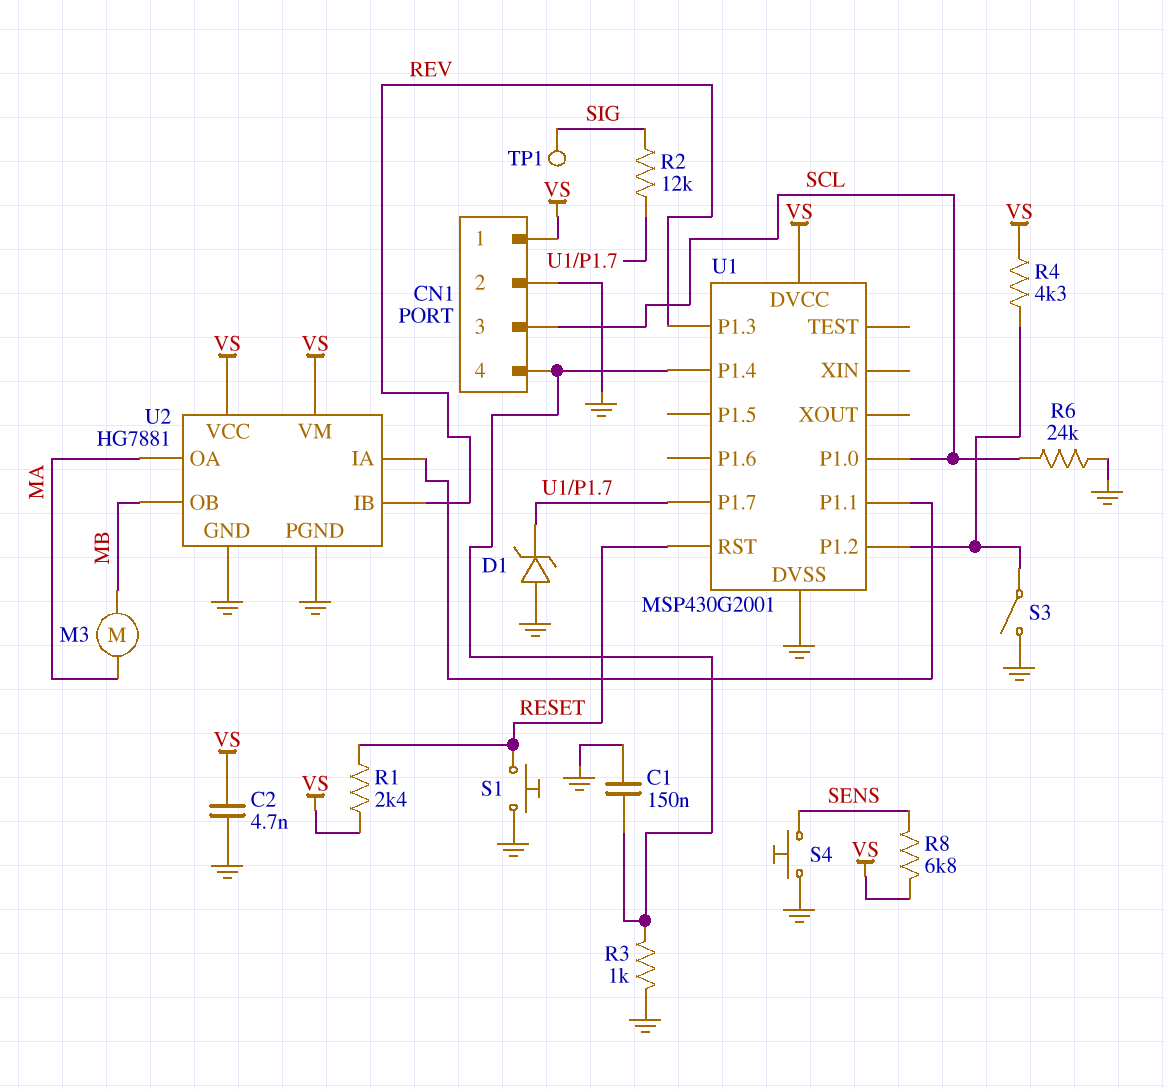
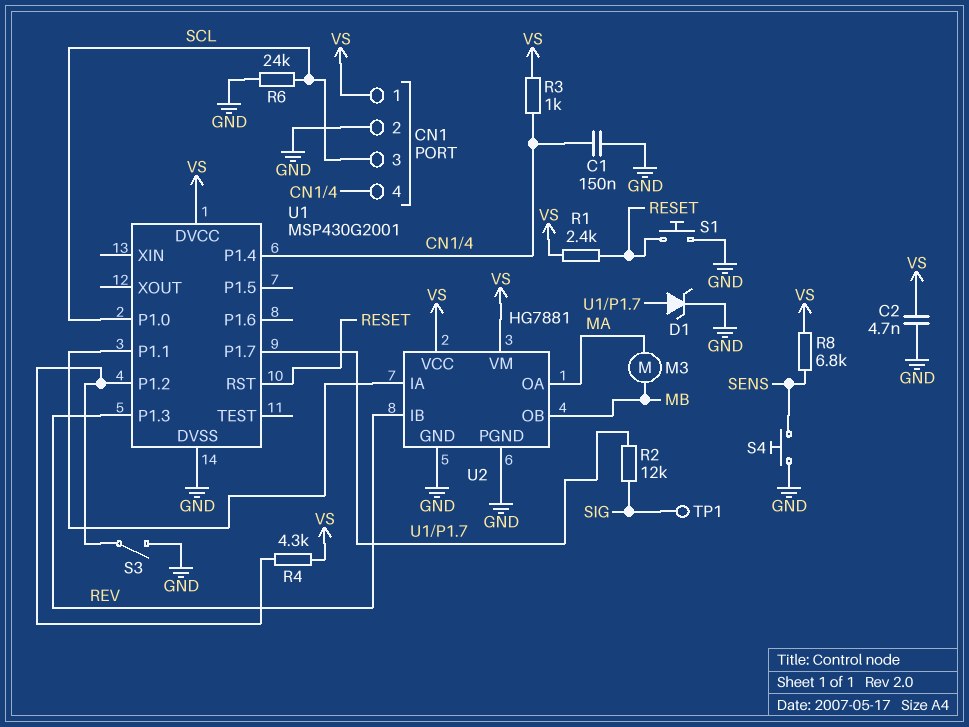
D1: zener (A GND, K U1/P1.7) -> zener (A U1/P1.7, K GND)
R3: 1k (CN1/4, GND) -> 1k (CN1/4, VS)

